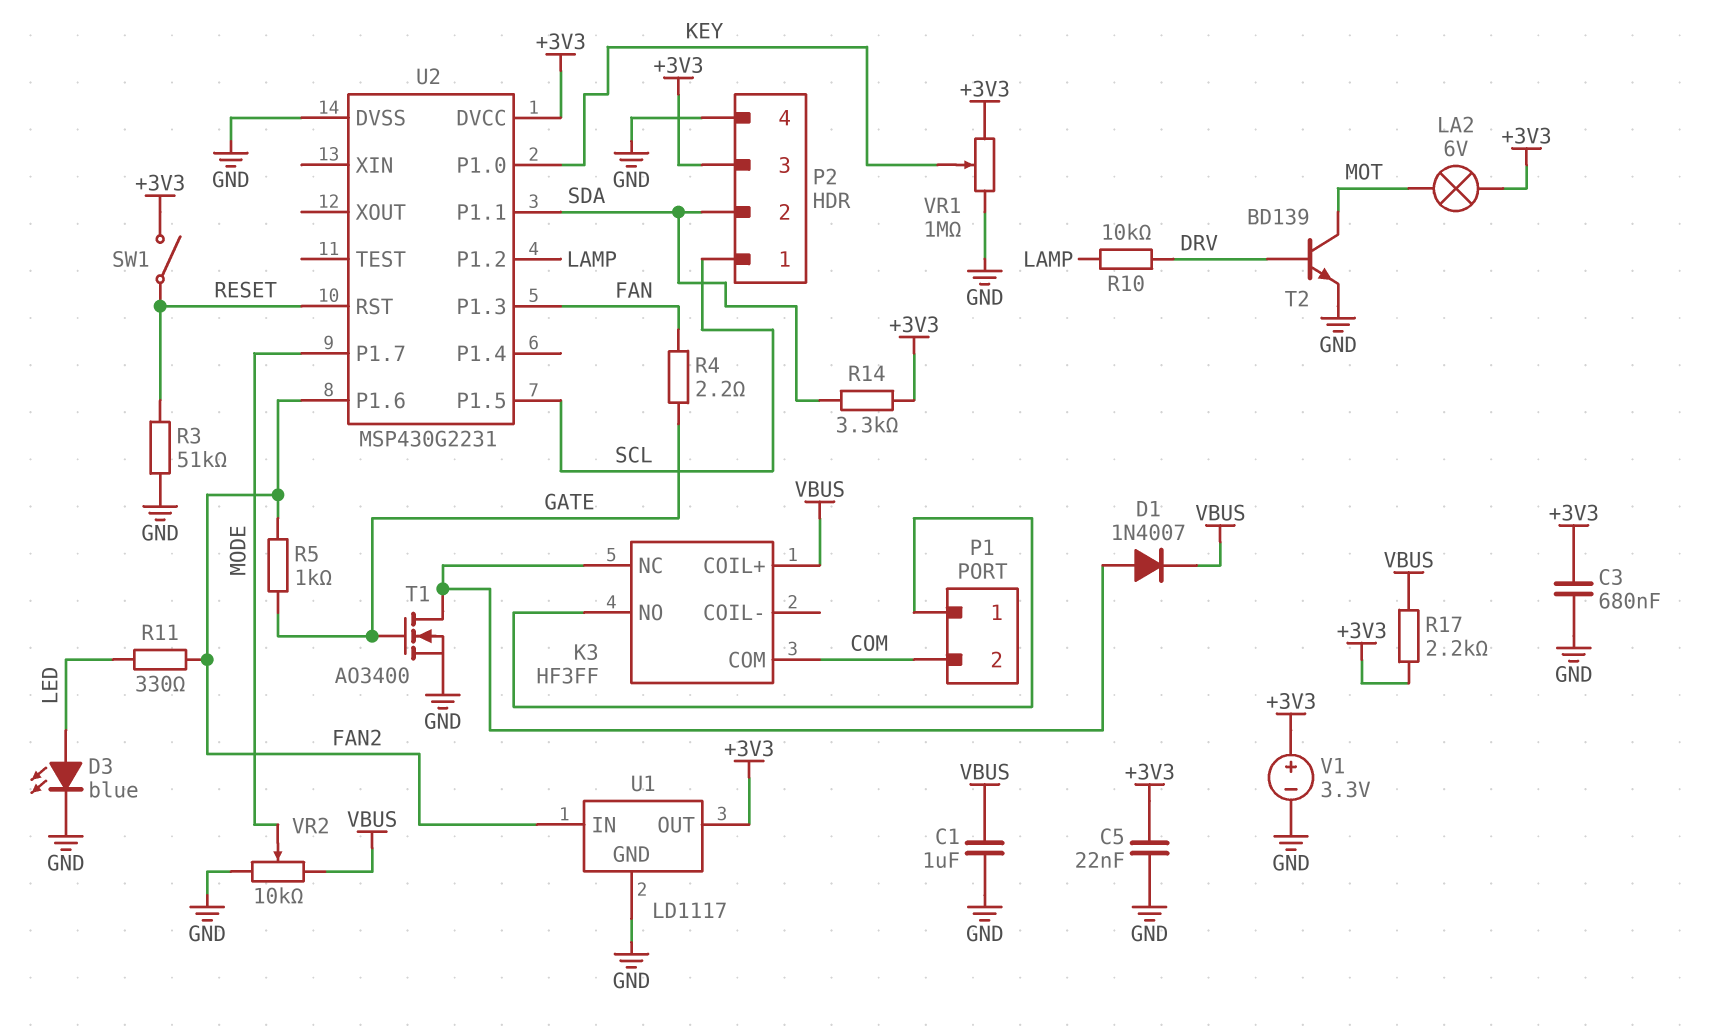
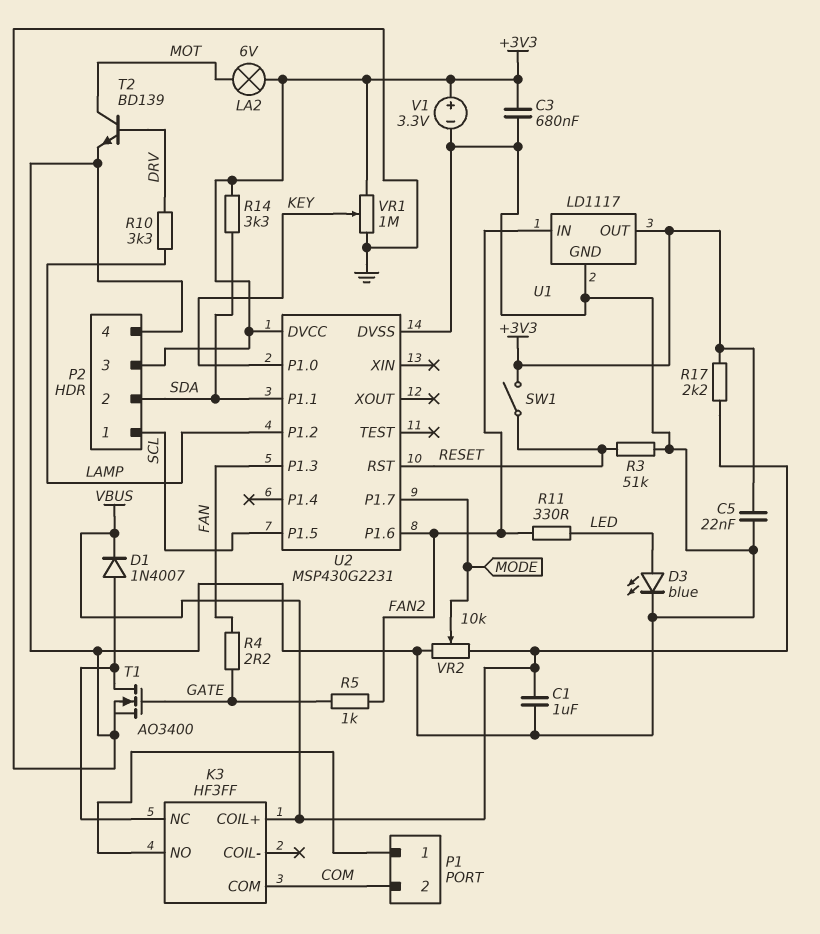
R10: 10k (DRV, LAMP) -> 3.3k (DRV, LAMP)

